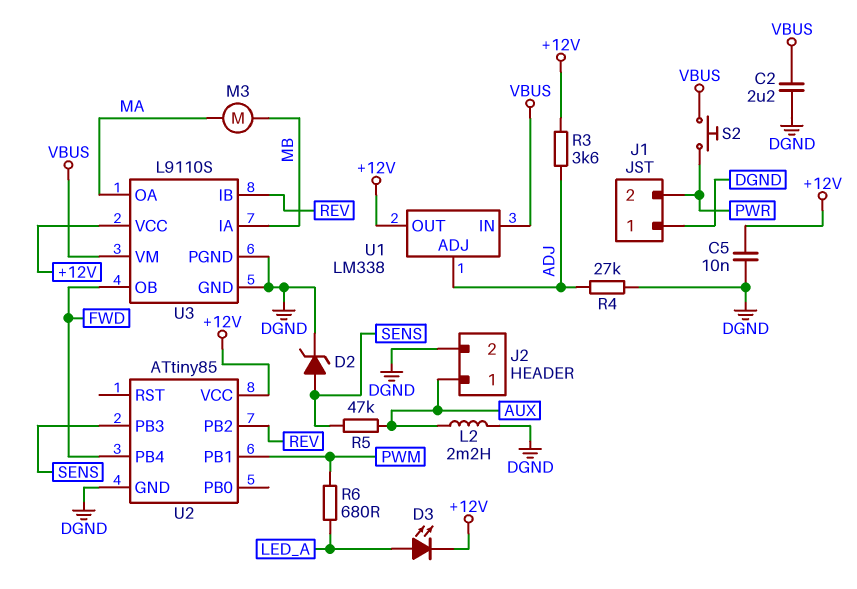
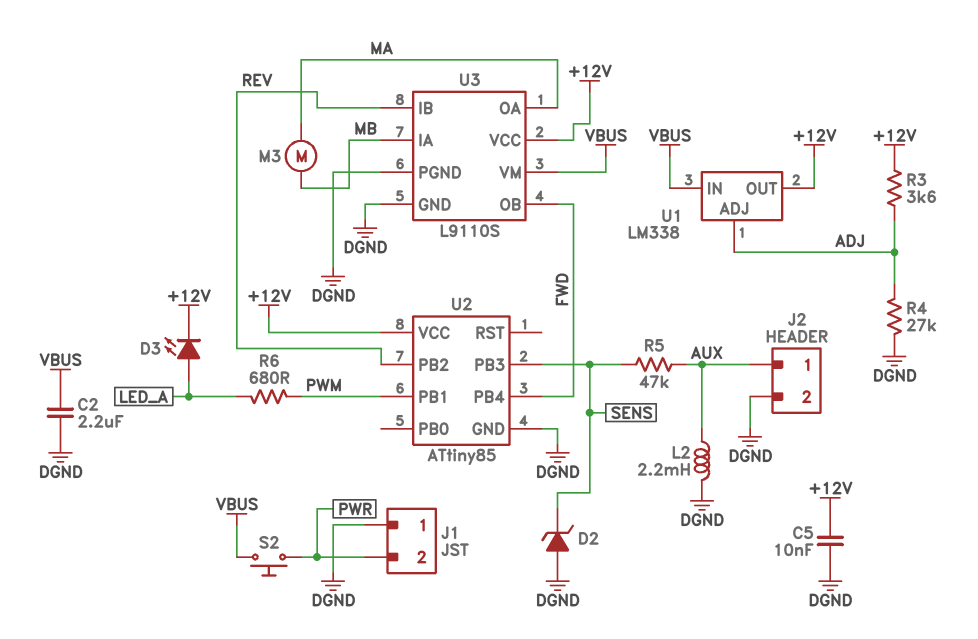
D2: zener (A SENS, K DGND) -> zener (A DGND, K SENS)

